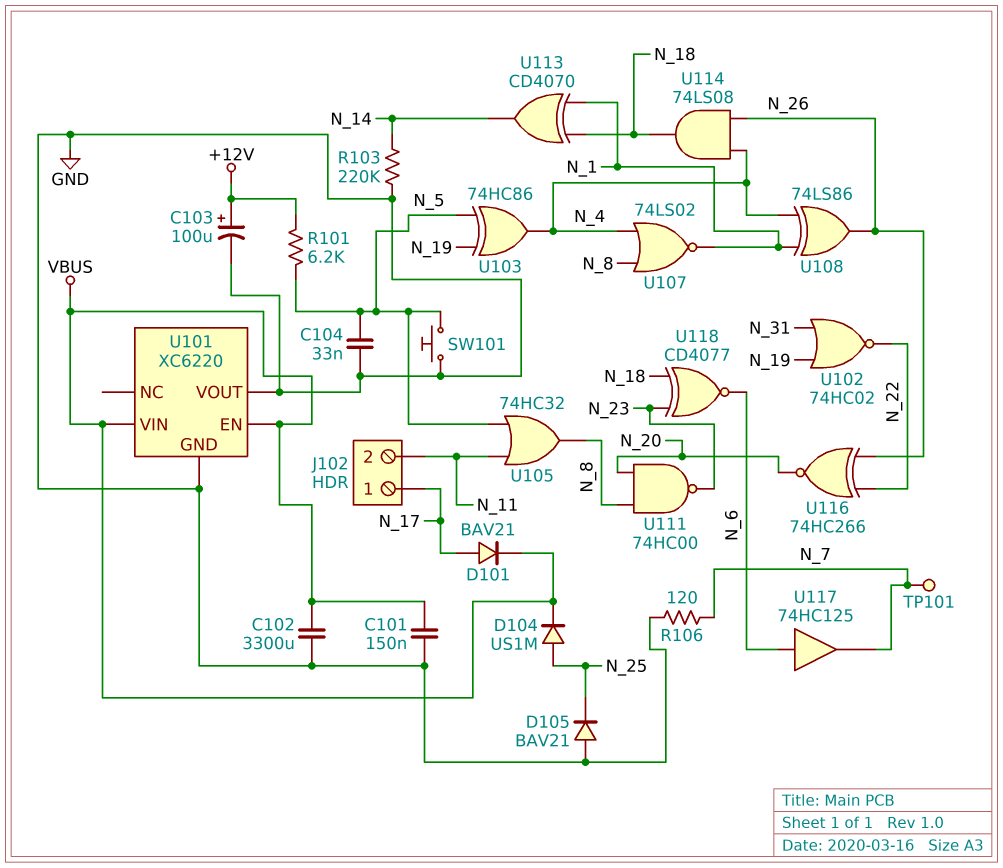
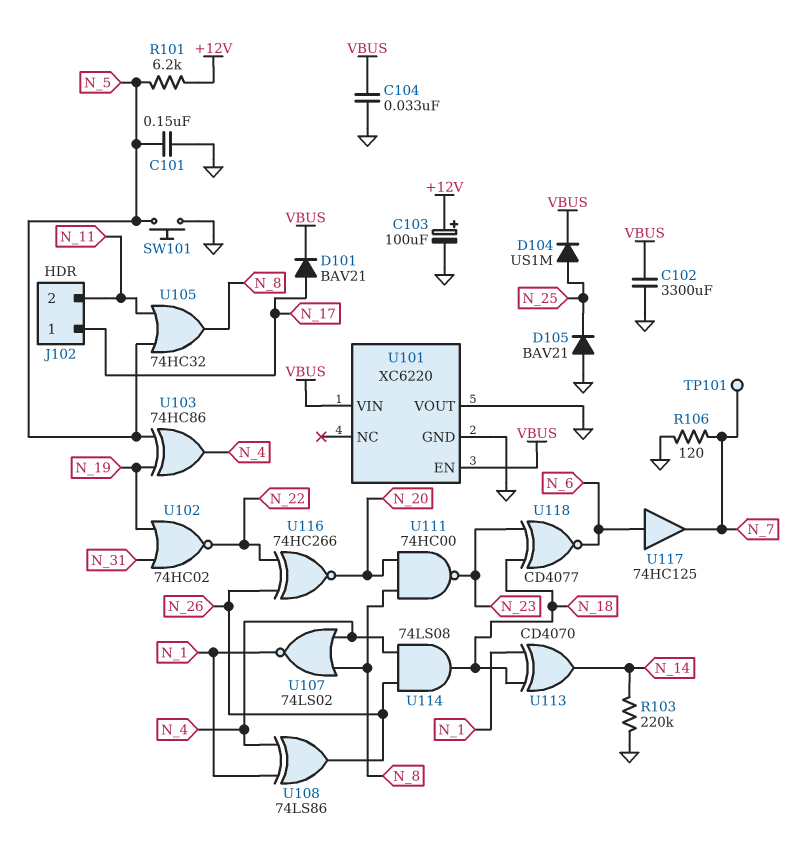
C101: 150nF (GND, VBUS) -> 150nF (GND, N_5)
C104: 33nF (GND, N_5) -> 33nF (GND, VBUS)

